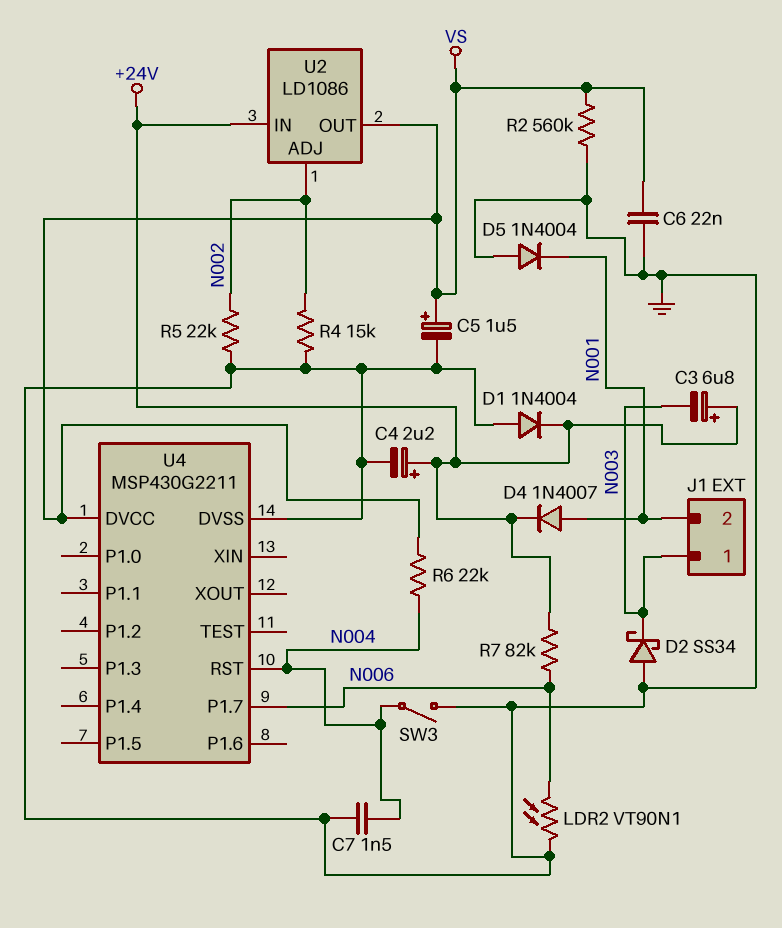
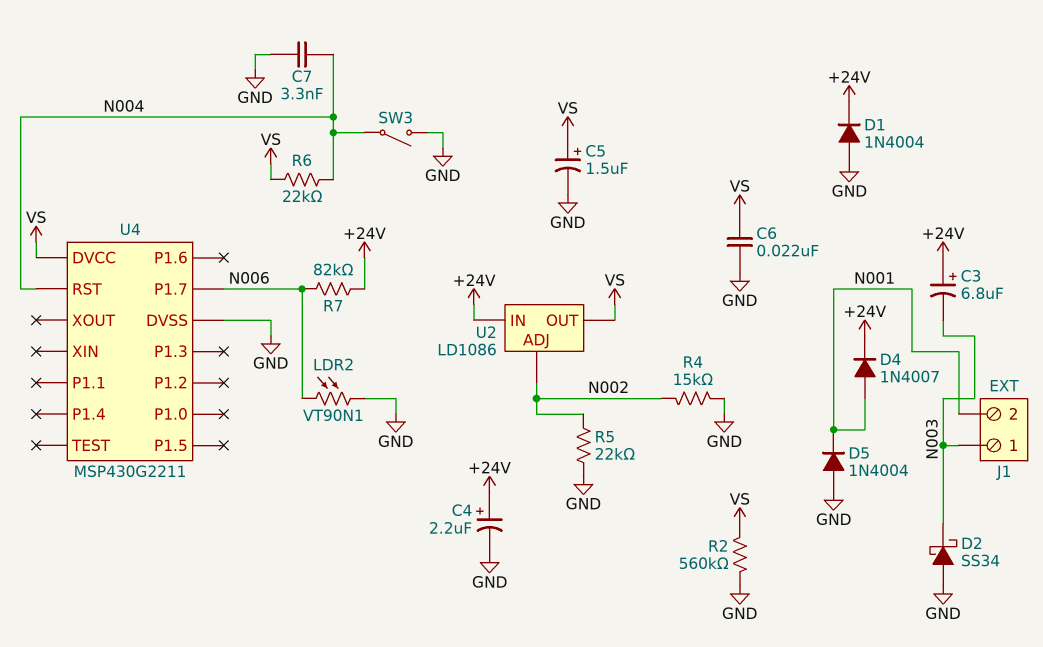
C7: 1.5nF (GND, N004) -> 3.3nF (GND, N004)

